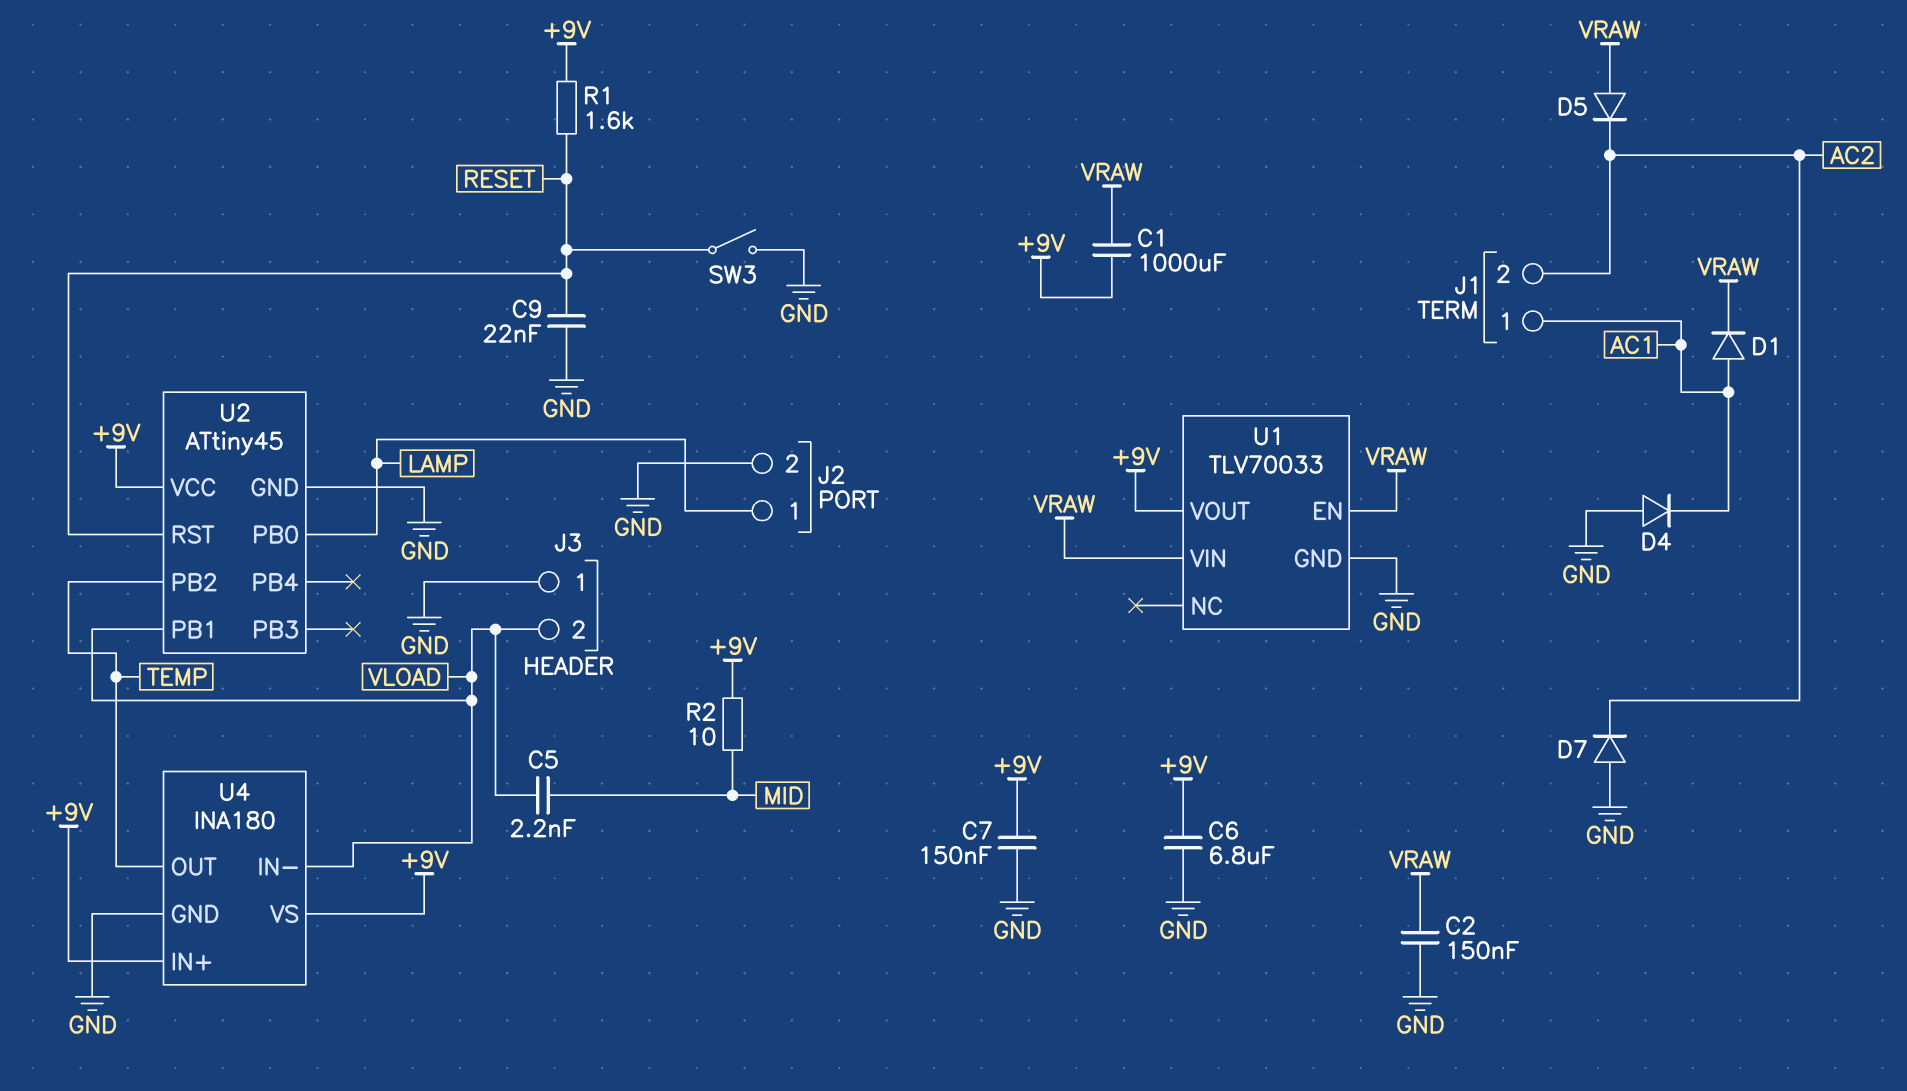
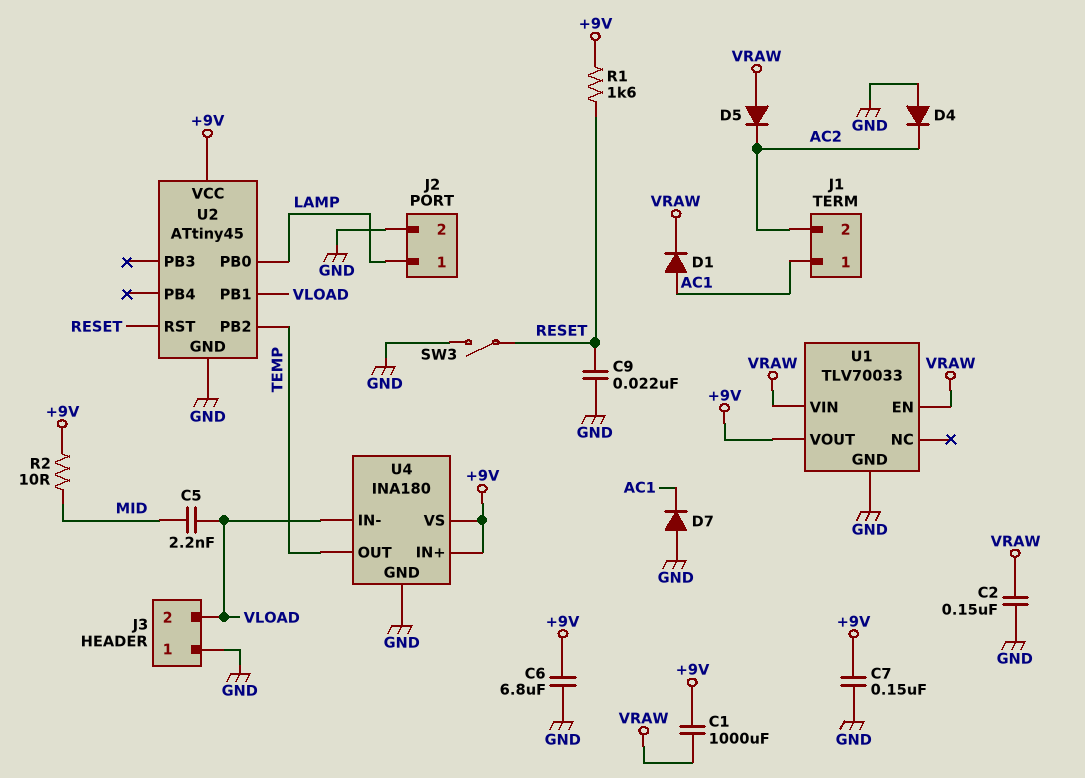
D4: diode (A GND, K AC1) -> diode (A GND, K AC2)
D7: diode (A GND, K AC2) -> diode (A GND, K AC1)

